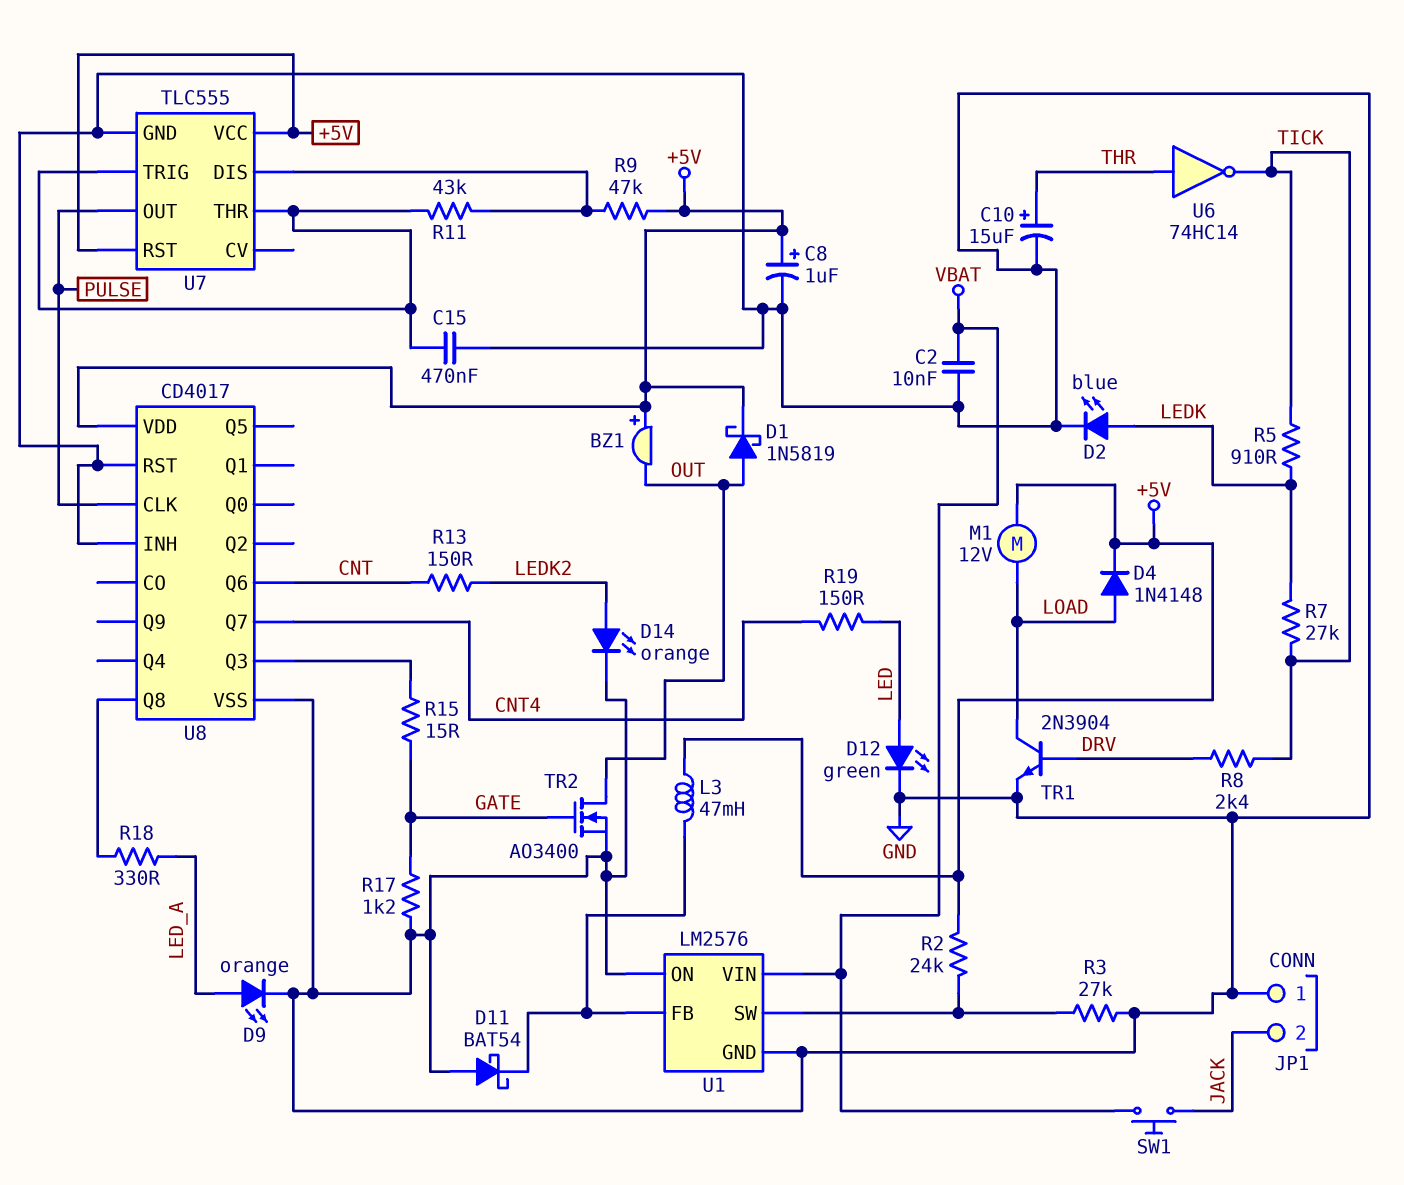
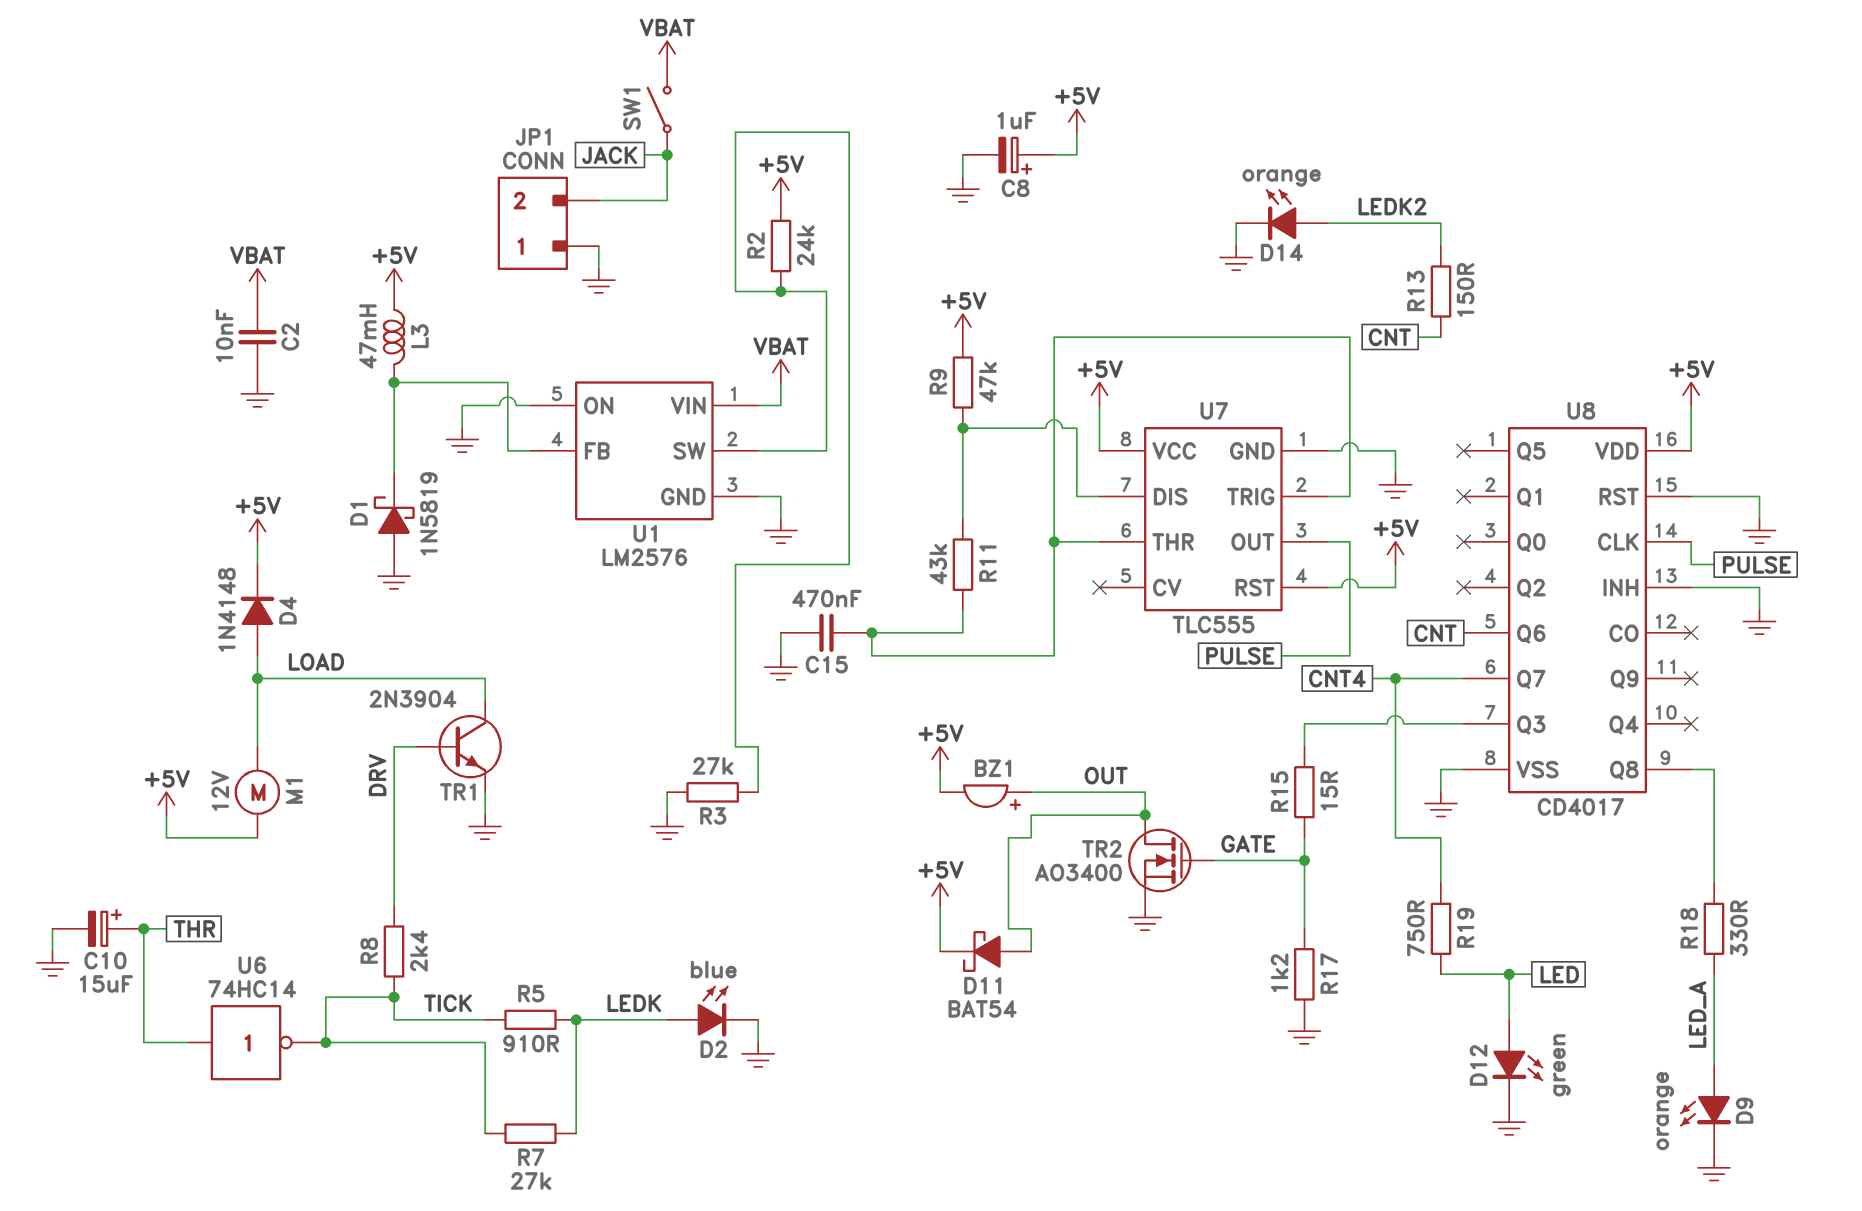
BZ1: buzzer (plus +5V, minus OUT) -> buzzer (plus OUT, minus +5V)
D1: schottky 1N5819 (A OUT, K +5V) -> schottky 1N5819 (A GND, K U1/FB)
D11: schottky BAT54 (A GND, K U1/FB) -> schottky BAT54 (A OUT, K +5V)
R19: 150 (CNT4, LED) -> 750 (CNT4, LED)
SW1: button (JACK, VBAT) -> switch (JACK, VBAT)

